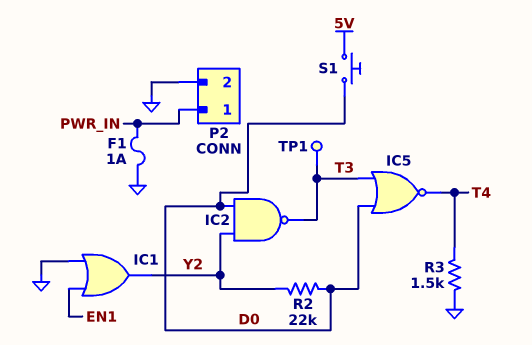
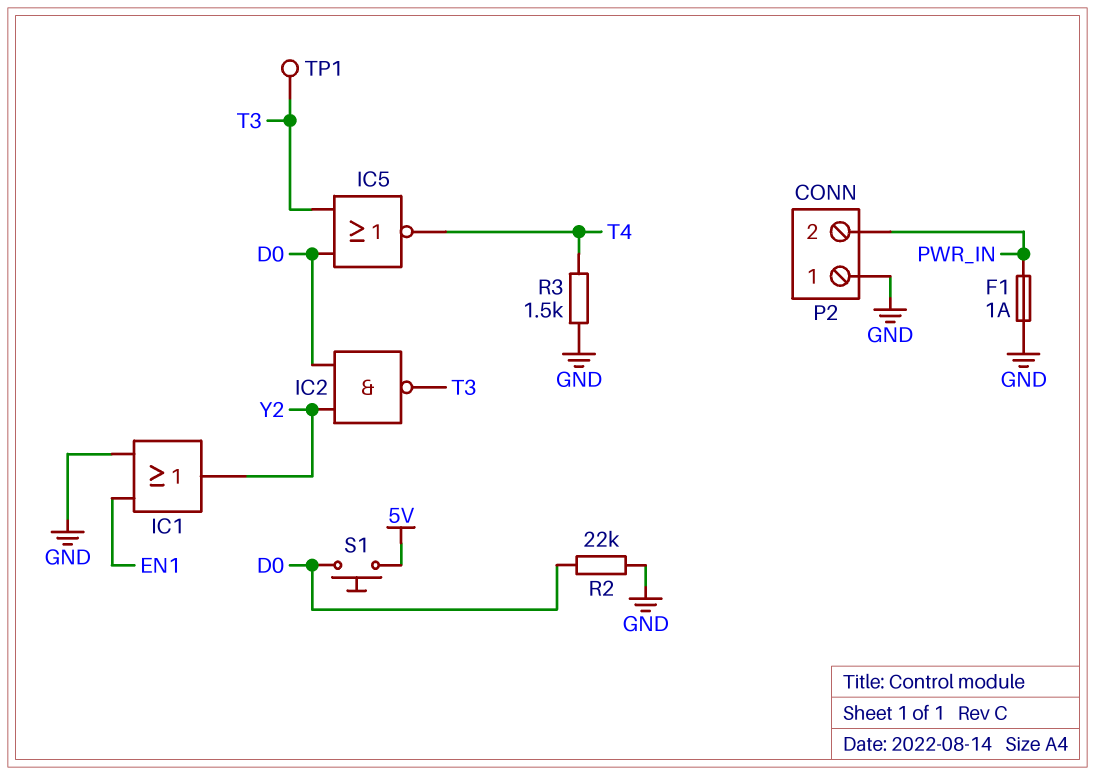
P2 pin 1: PWR_IN -> GND
P2 pin 2: GND -> PWR_IN
R2: 22k (D0, Y2) -> 22k (D0, GND)

